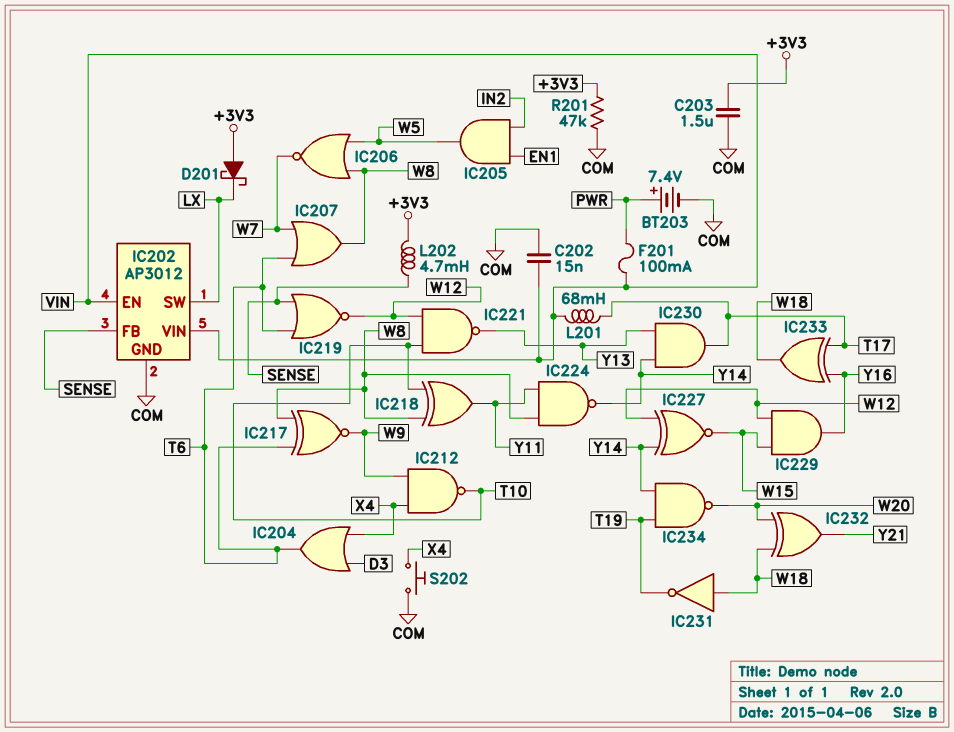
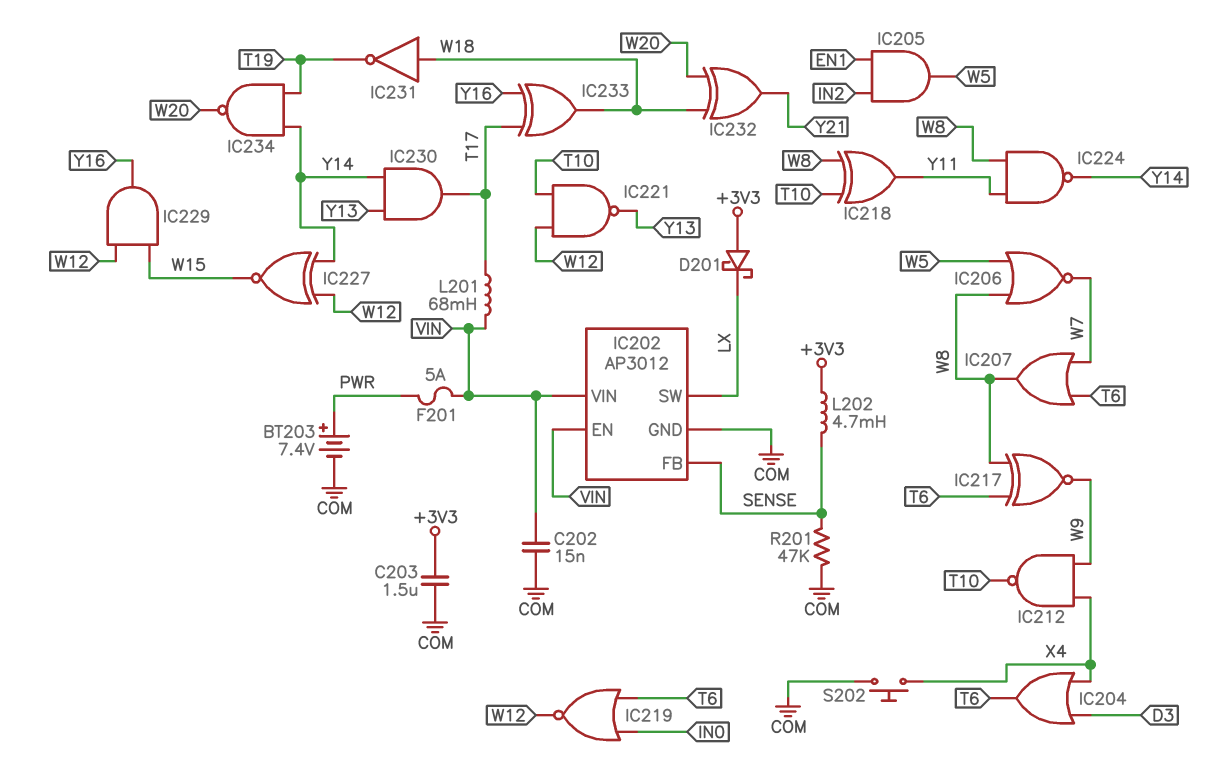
F201: 100mA (PWR, VIN) -> 5A (PWR, VIN)
IC219: NOR (in SENSE, in T6, out W12) -> NOR (in IN0, in T6, out W12)
R201: 47k (+3V3, COM) -> 47k (COM, SENSE)

